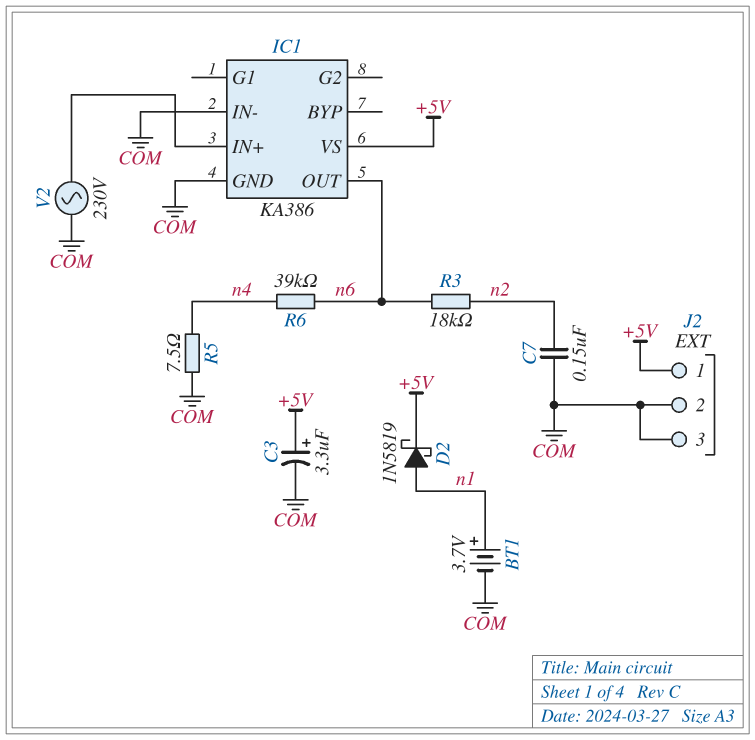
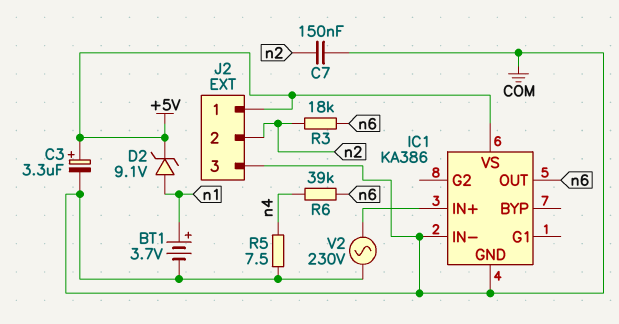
D2: schottky 1N5819 (A n1, K +5V) -> zener 9.1V (A n1, K +5V)
J2 pin 2: COM -> n2

